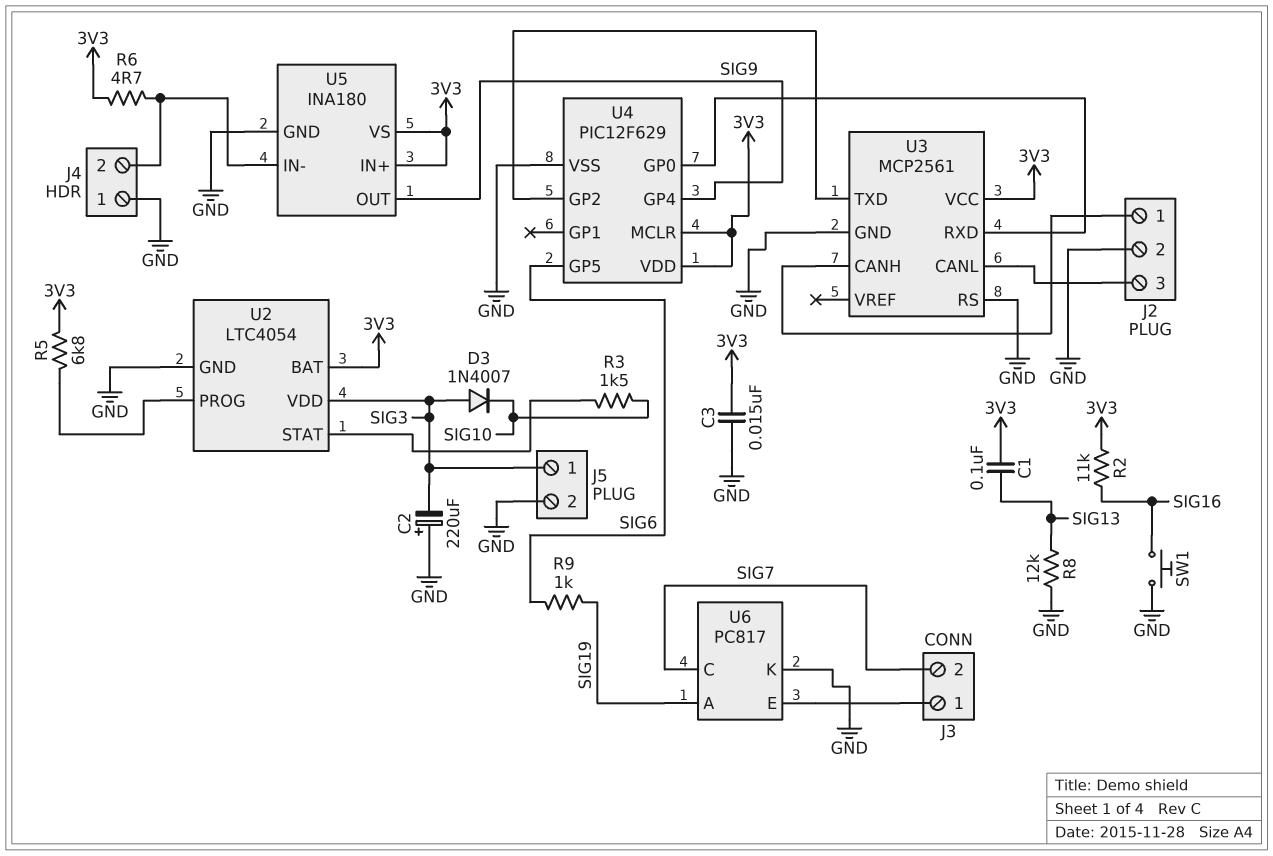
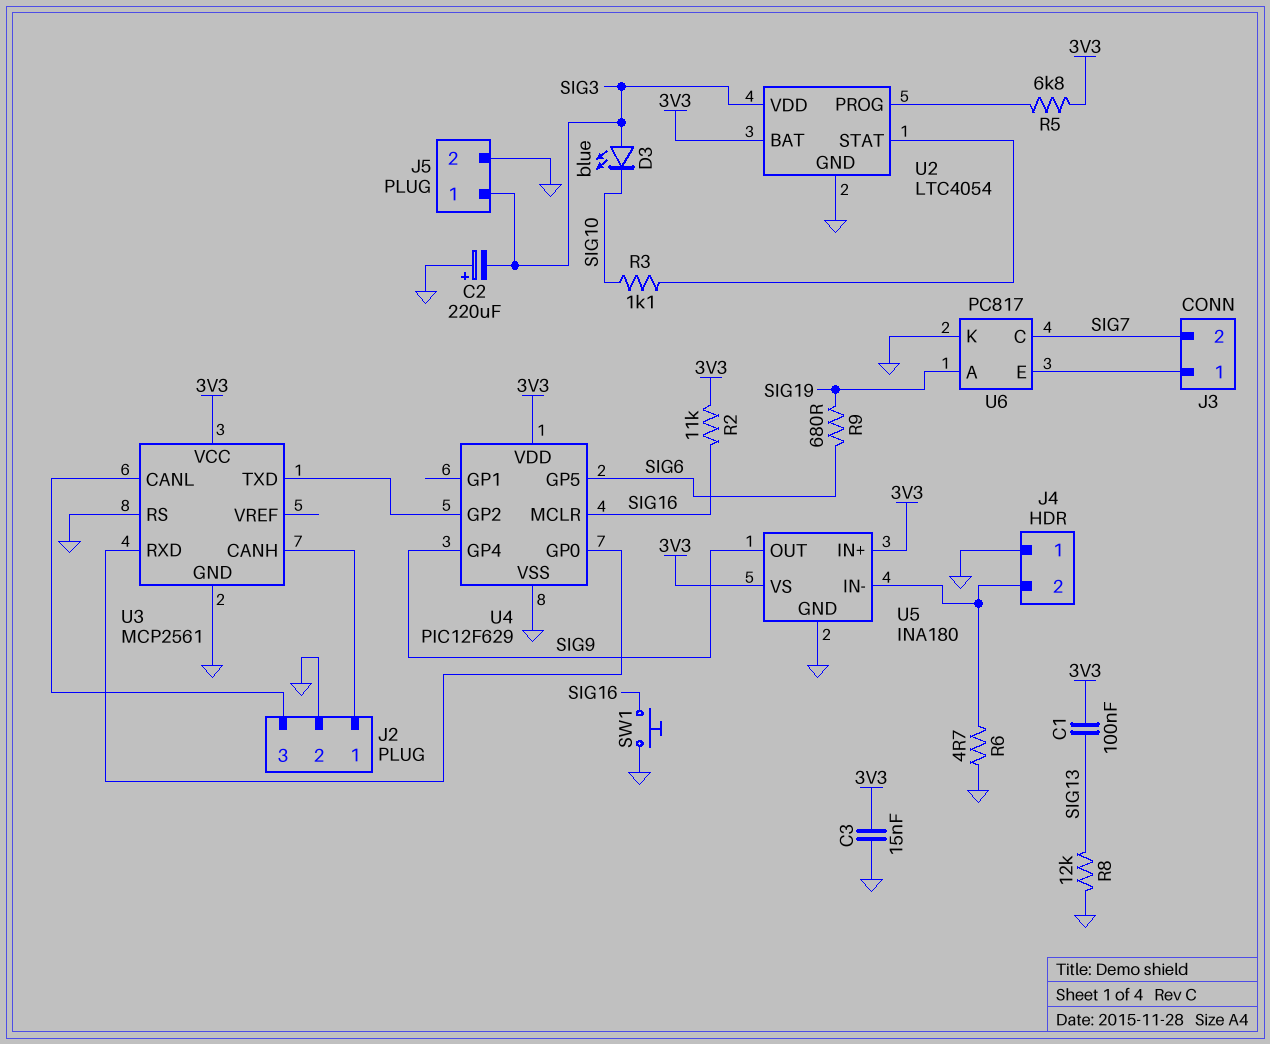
D3: diode 1N4007 (A SIG3, K SIG10) -> LED blue (A SIG3, K SIG10)
R3: 1.5k (SIG10, U2/STAT) -> 1.1k (SIG10, U2/STAT)
R6: 4.7 (3V3, J4/2) -> 4.7 (GND, J4/2)
R9: 1k (SIG6, SIG19) -> 680 (SIG6, SIG19)
U4 pin MCLR: 3V3 -> SIG16

